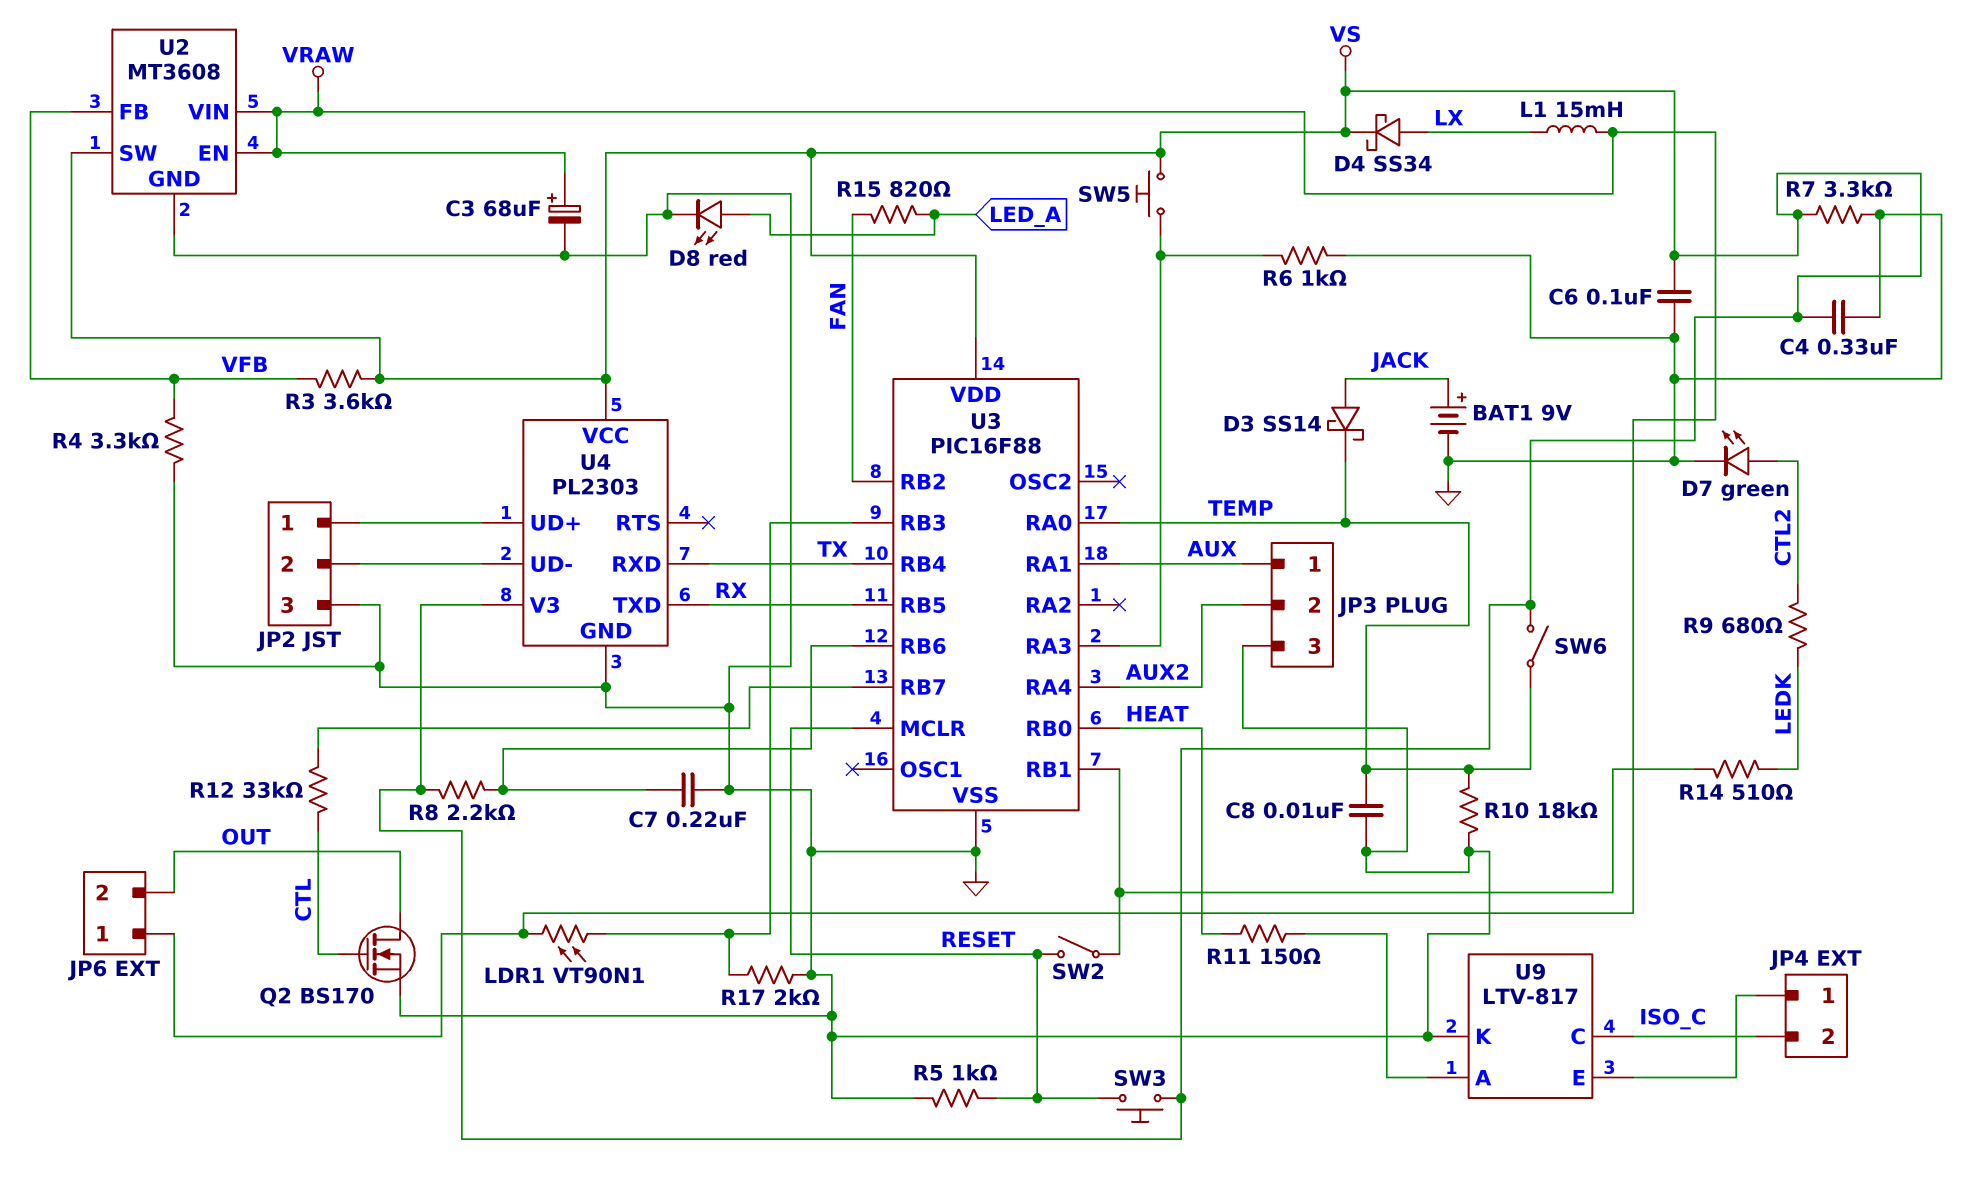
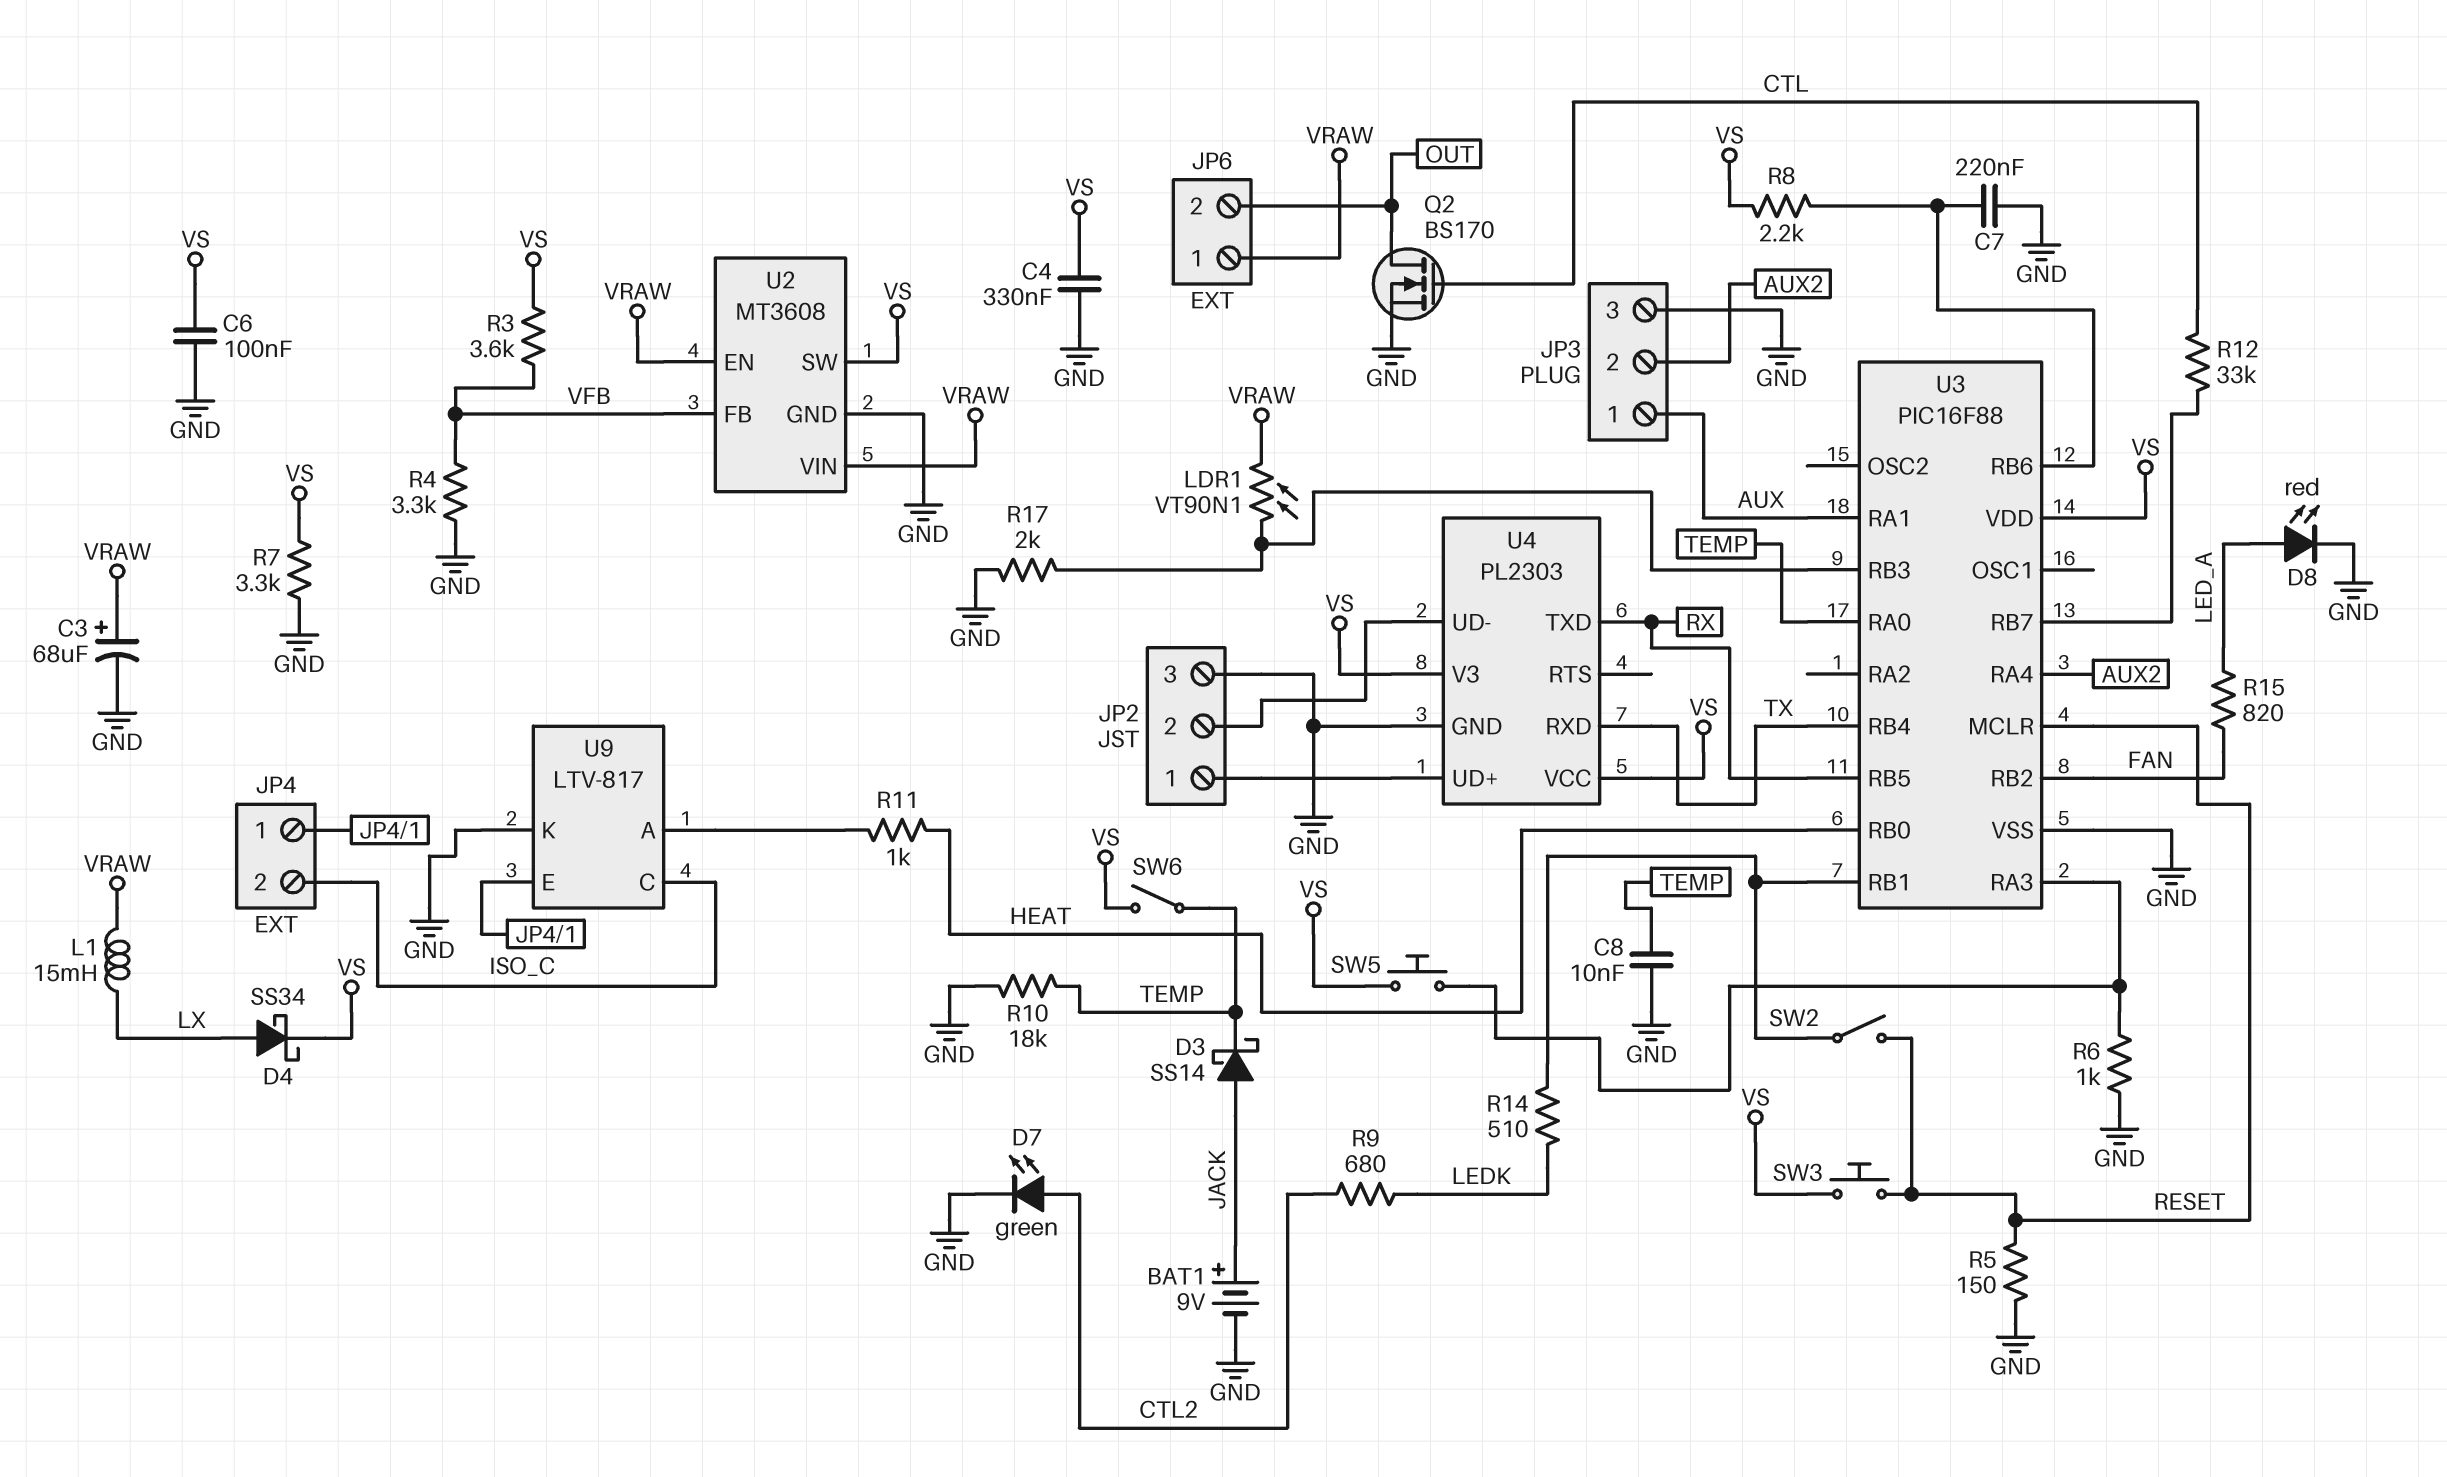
R5: 1k (GND, RESET) -> 150 (GND, RESET)
R11: 150 (HEAT, U9/A) -> 1k (HEAT, U9/A)

